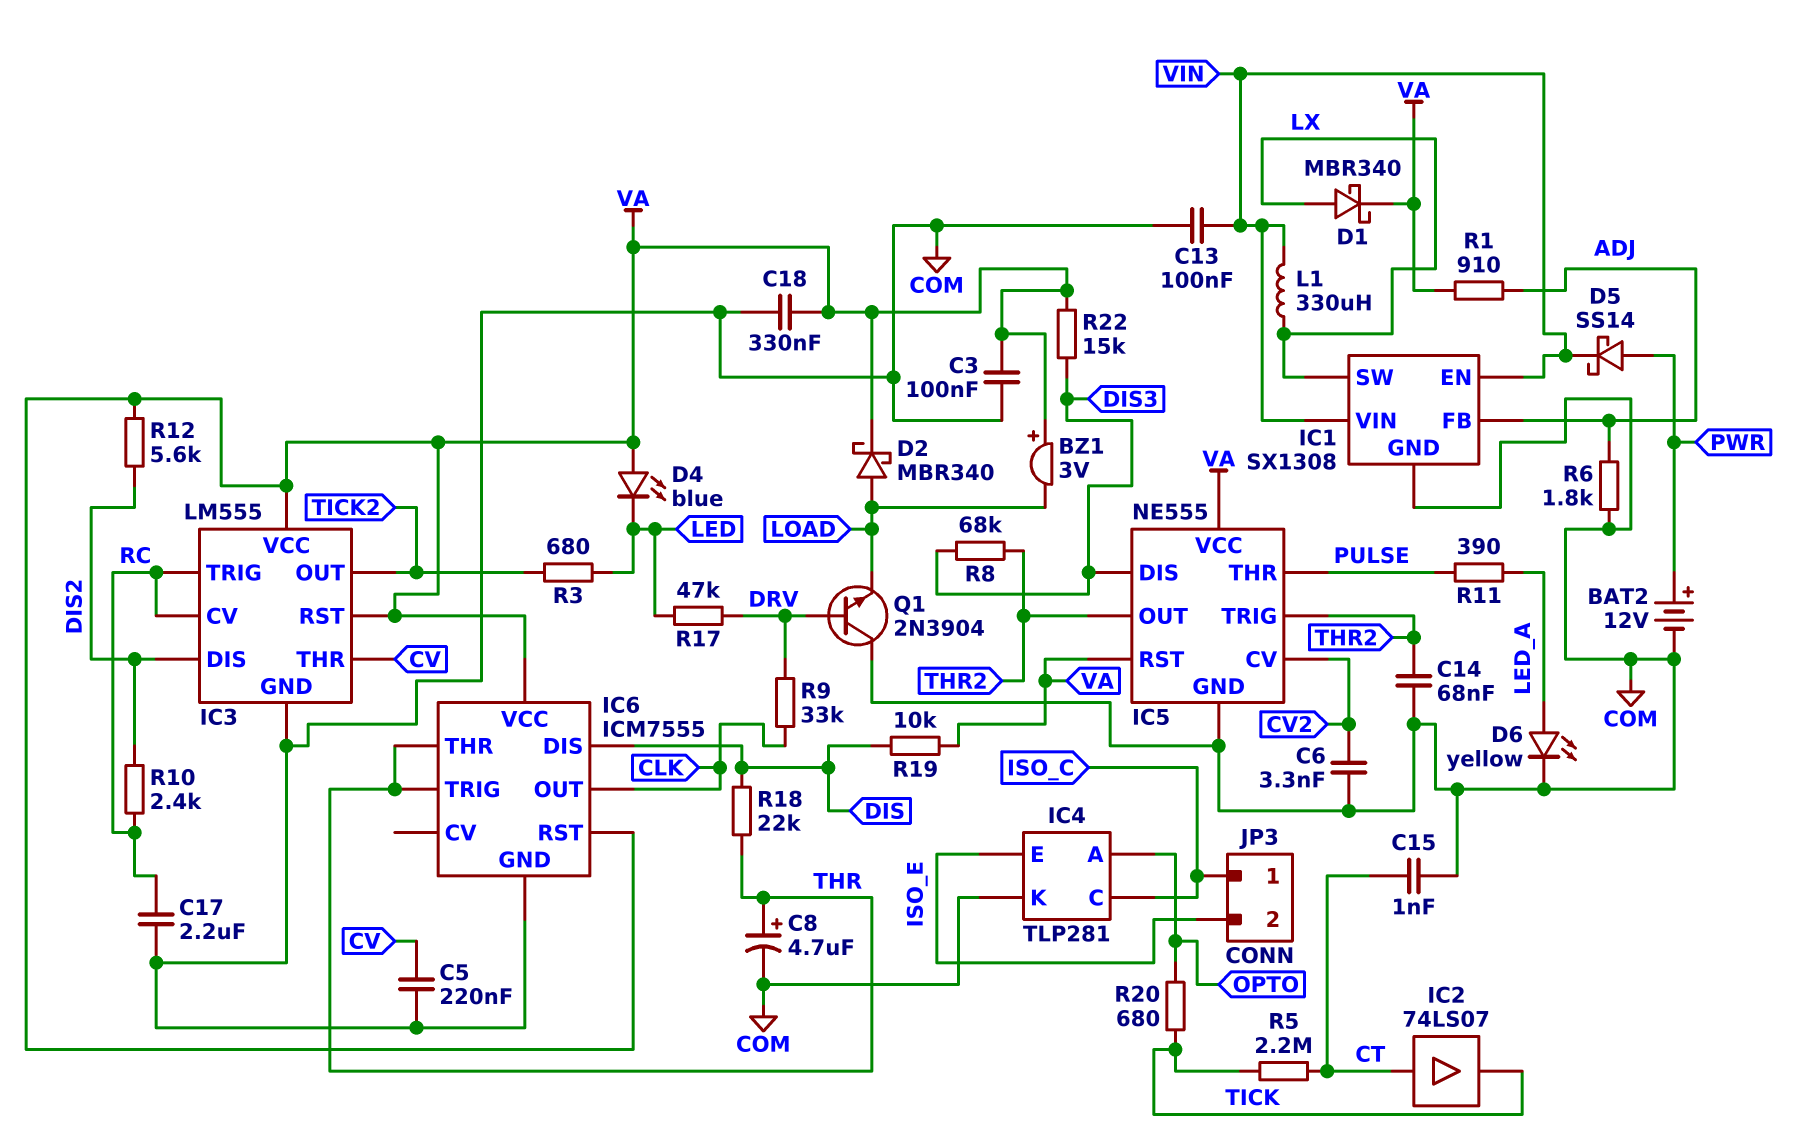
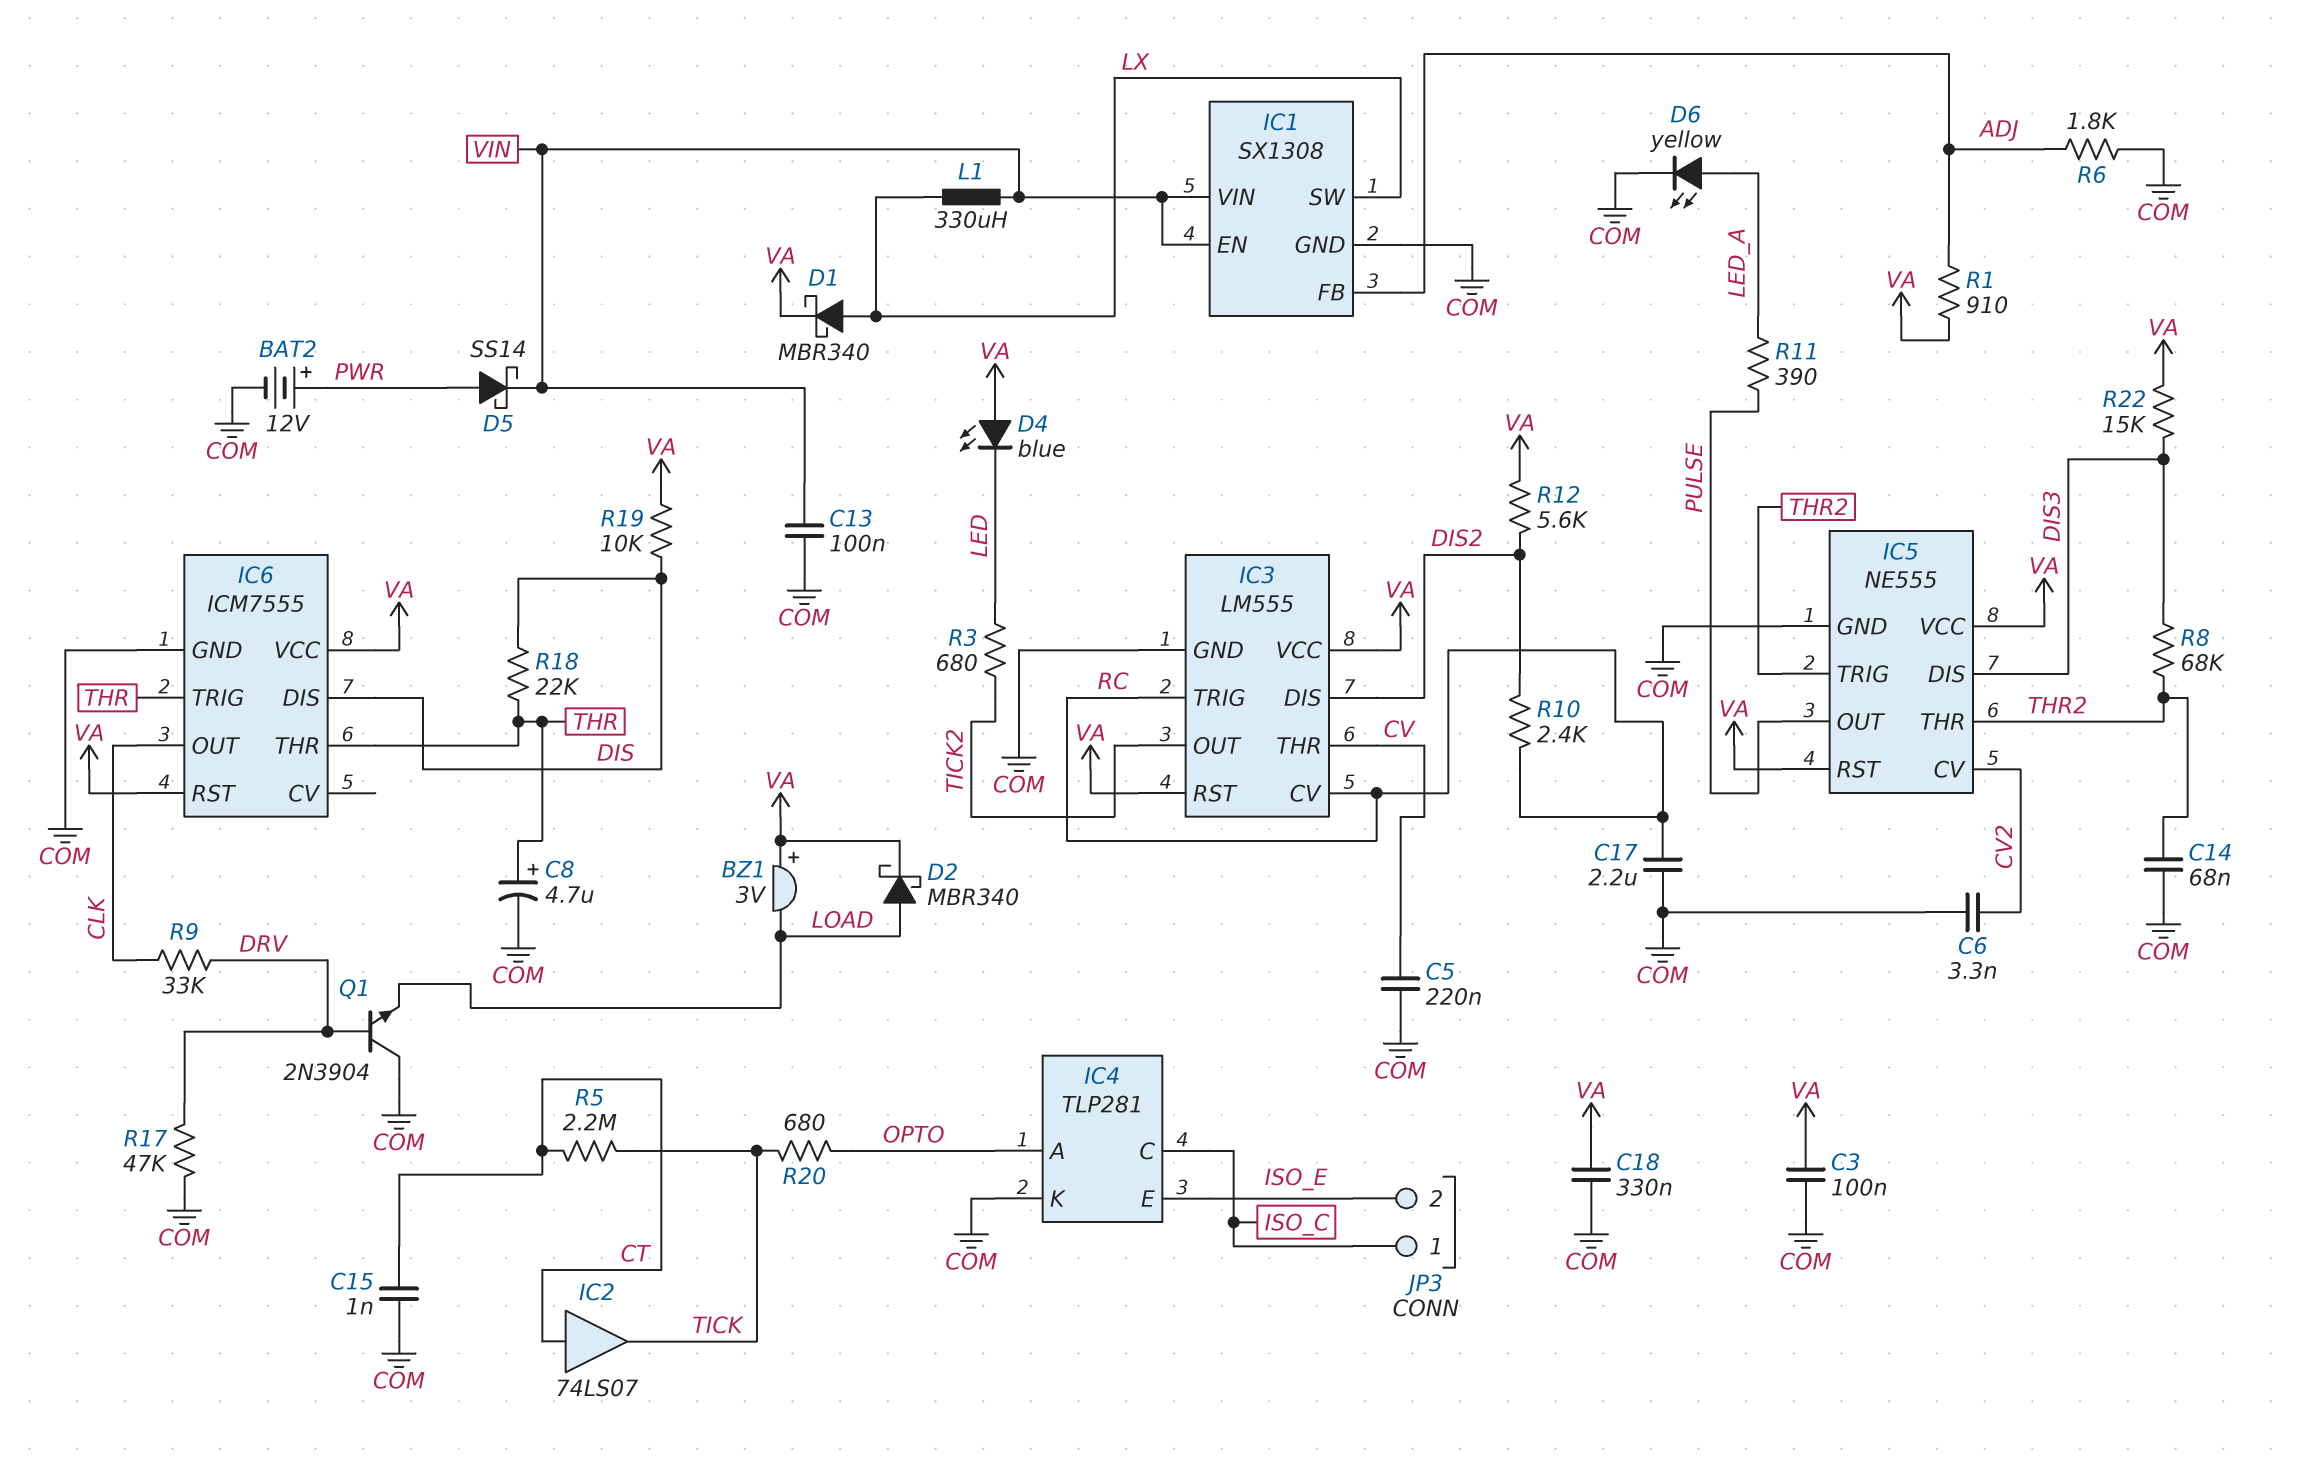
IC5 pin OUT: THR2 -> PULSE
IC5 pin THR: PULSE -> THR2
R17: 47k (DRV, LED) -> 47k (COM, DRV)

